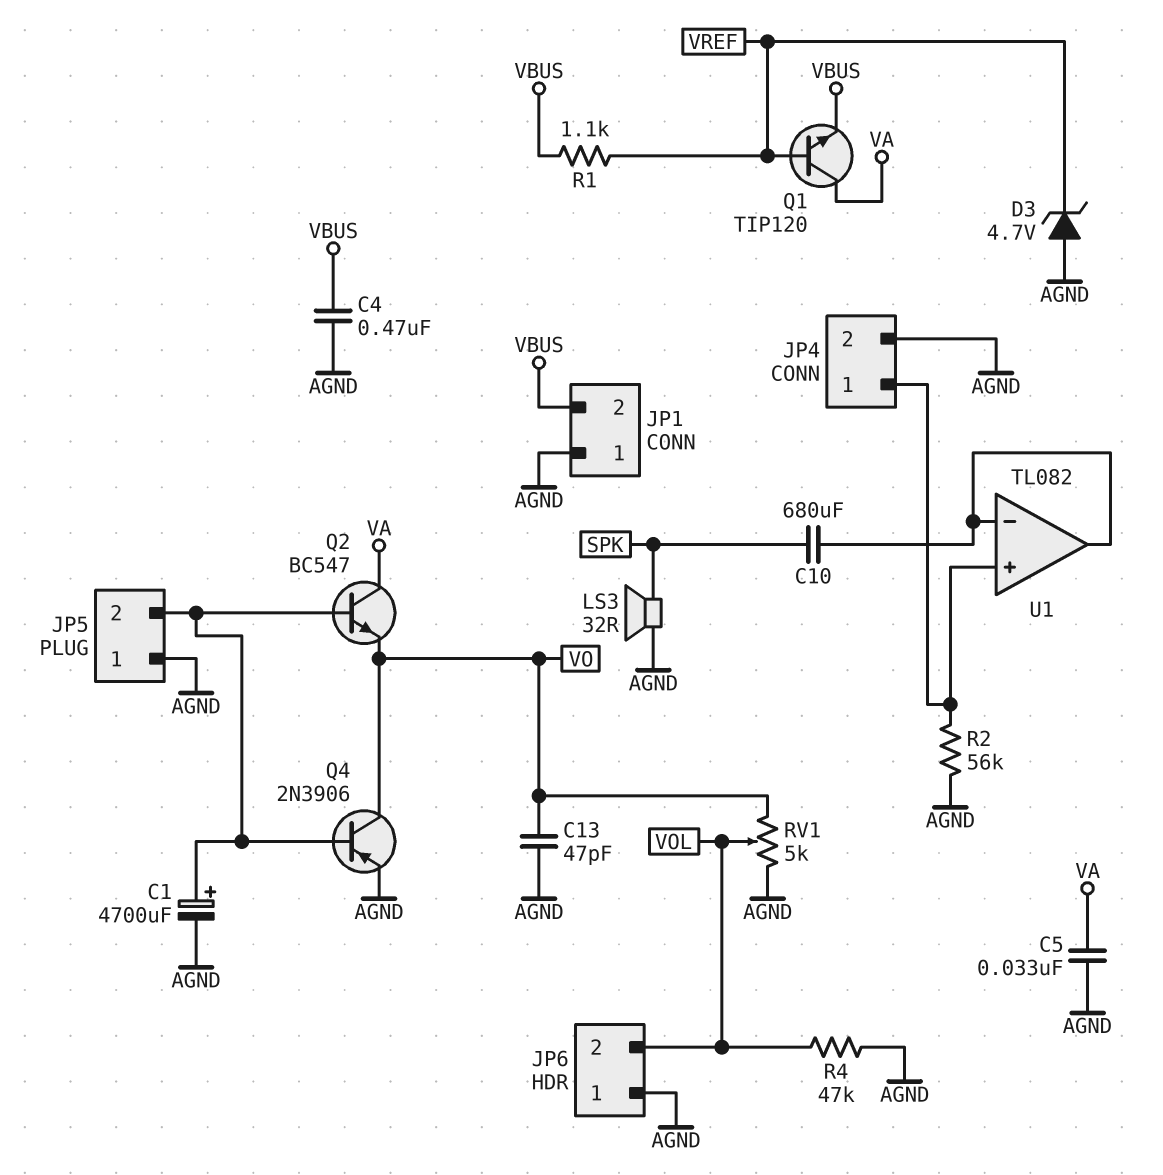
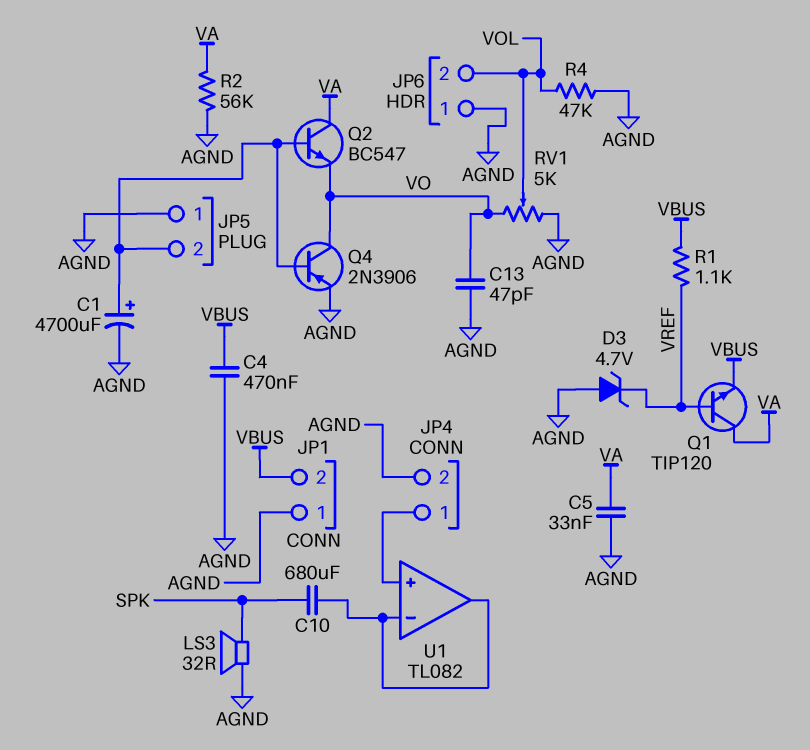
R2: 56k (AGND, JP4/1) -> 56k (AGND, VA)

